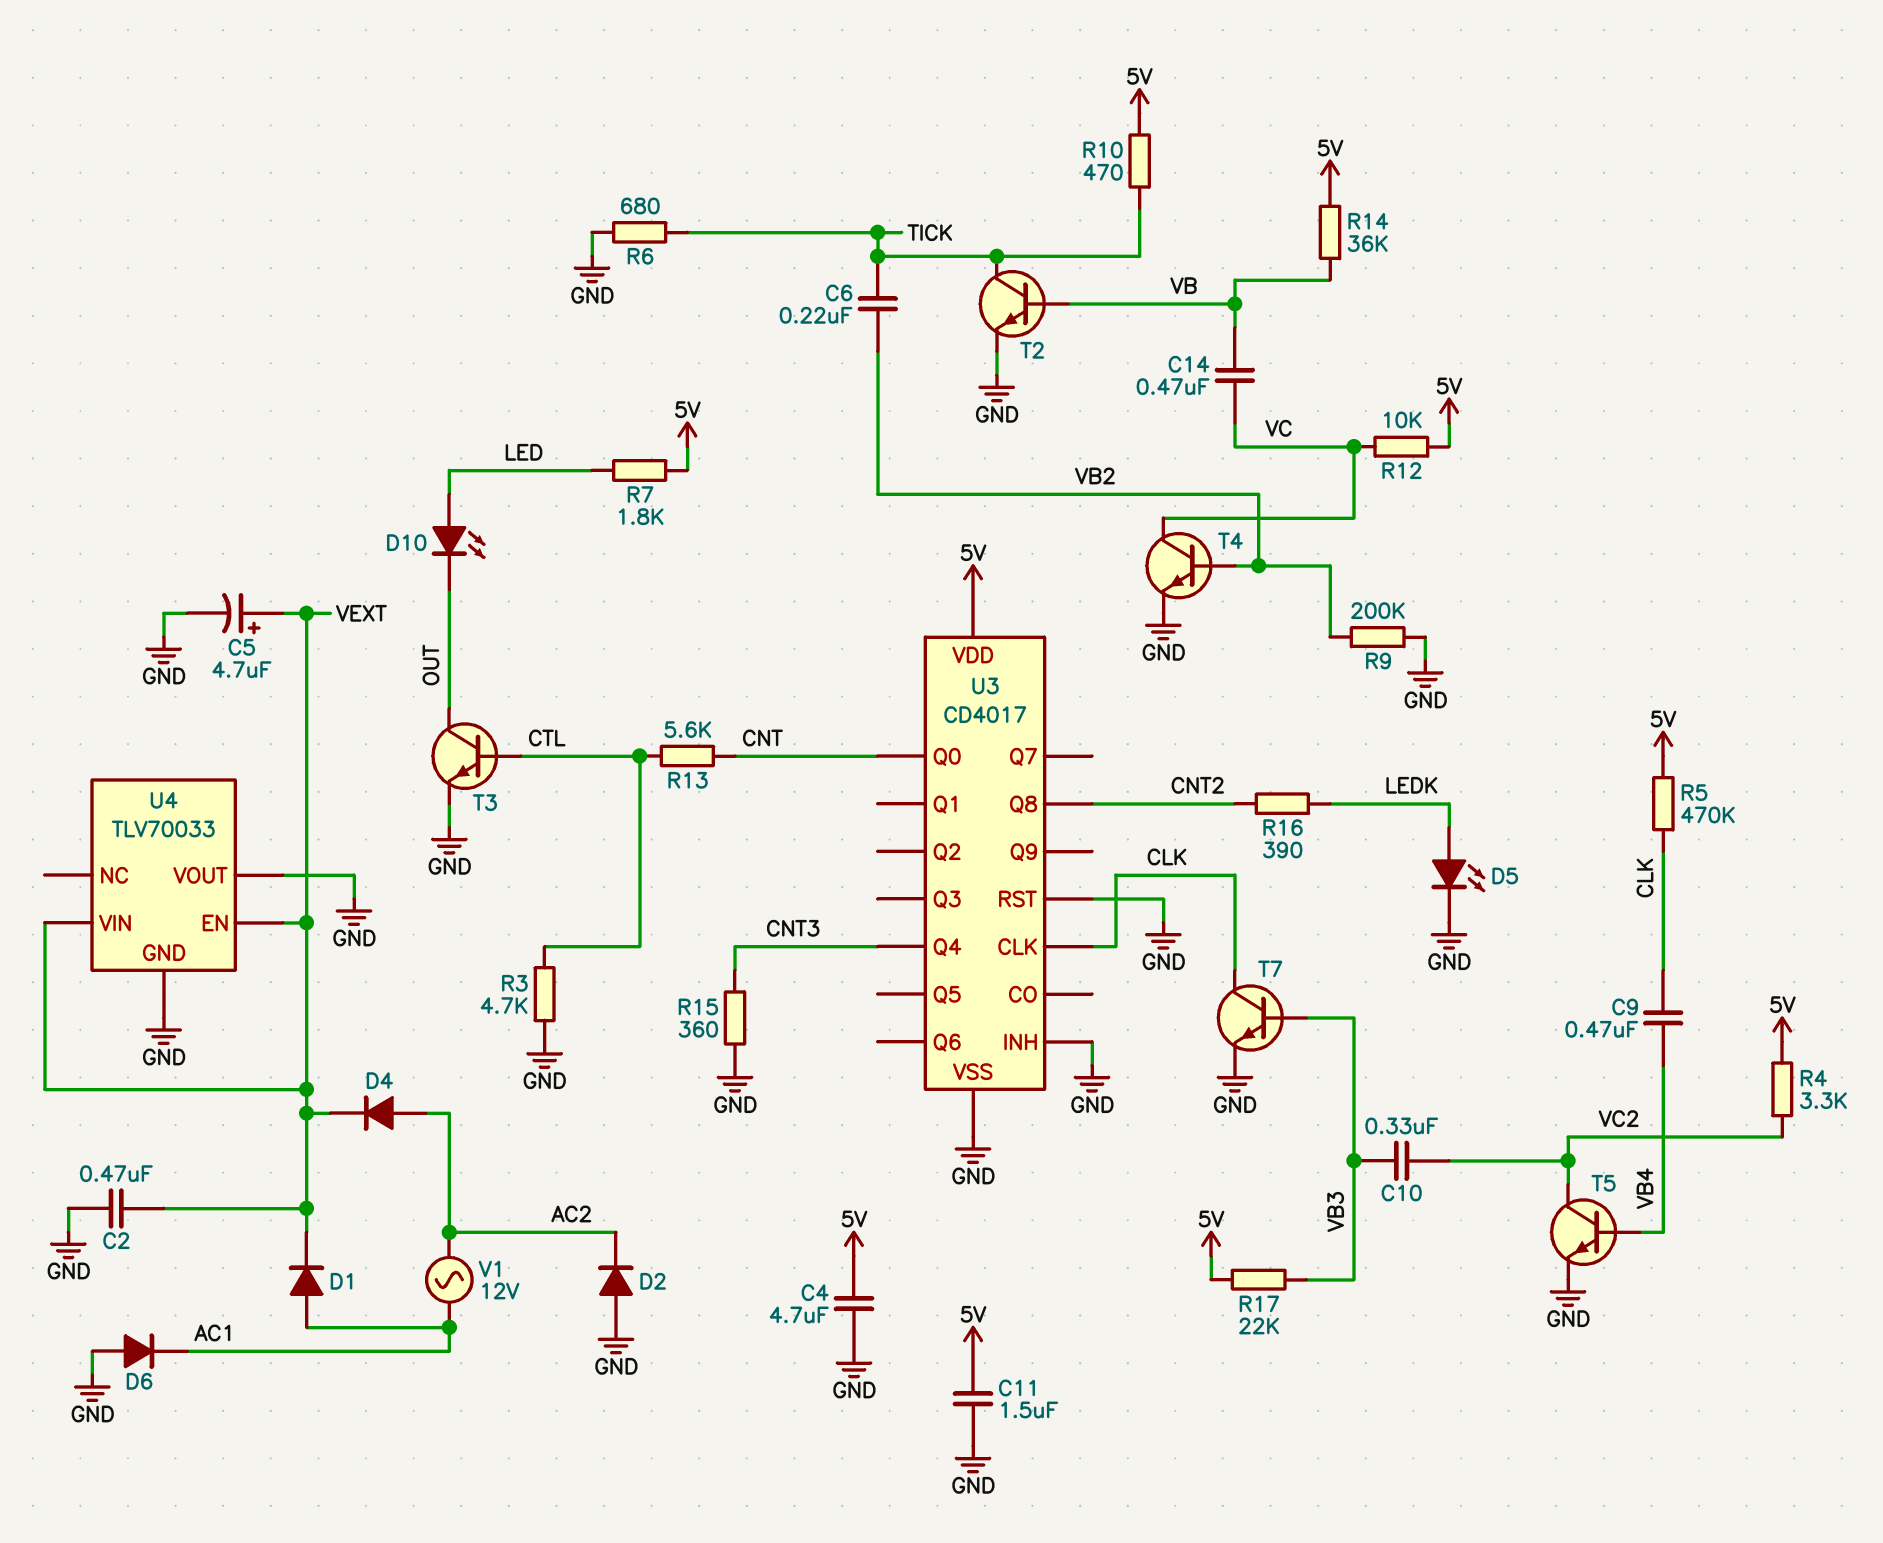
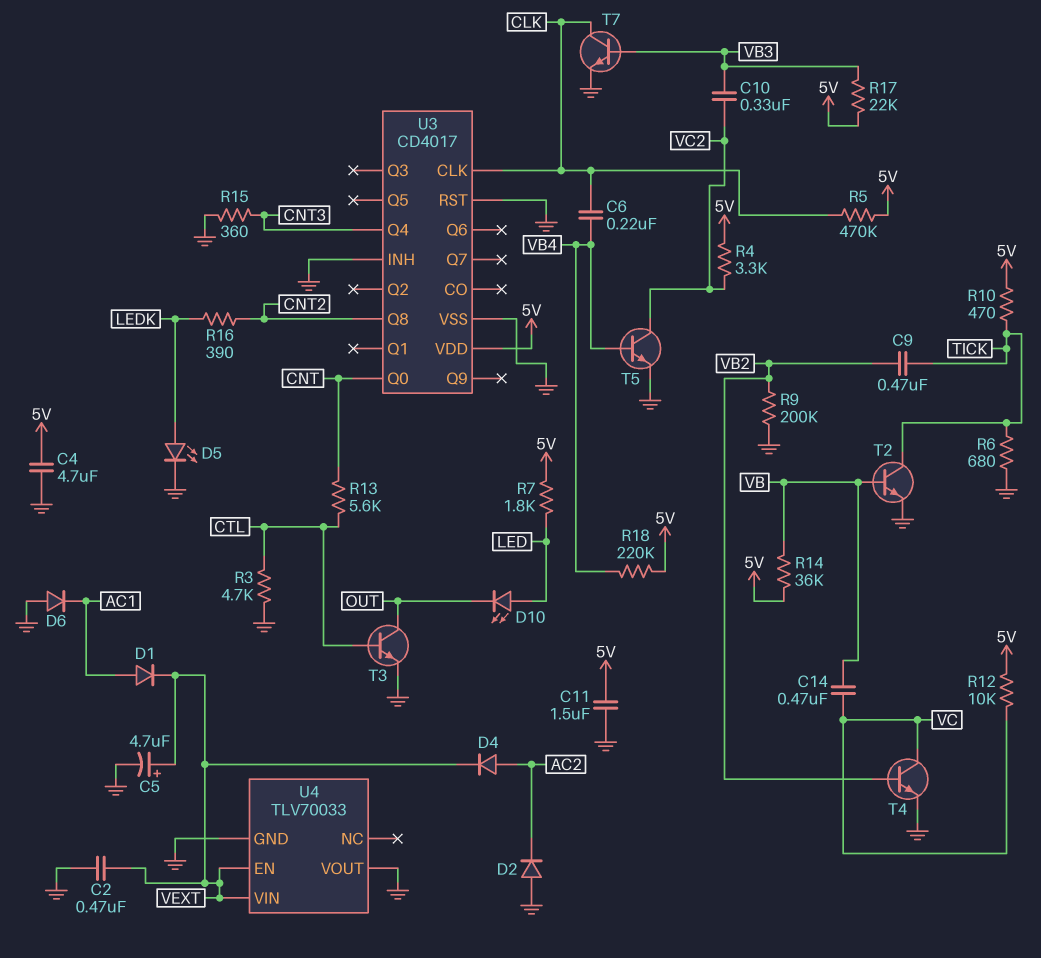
C6: 220nF (TICK, VB2) -> 220nF (CLK, VB4)
C9: 470nF (CLK, VB4) -> 470nF (TICK, VB2)
R18: none -> 220k (5V, VB4)
V1: AC 12V (AC1, AC2) -> none

